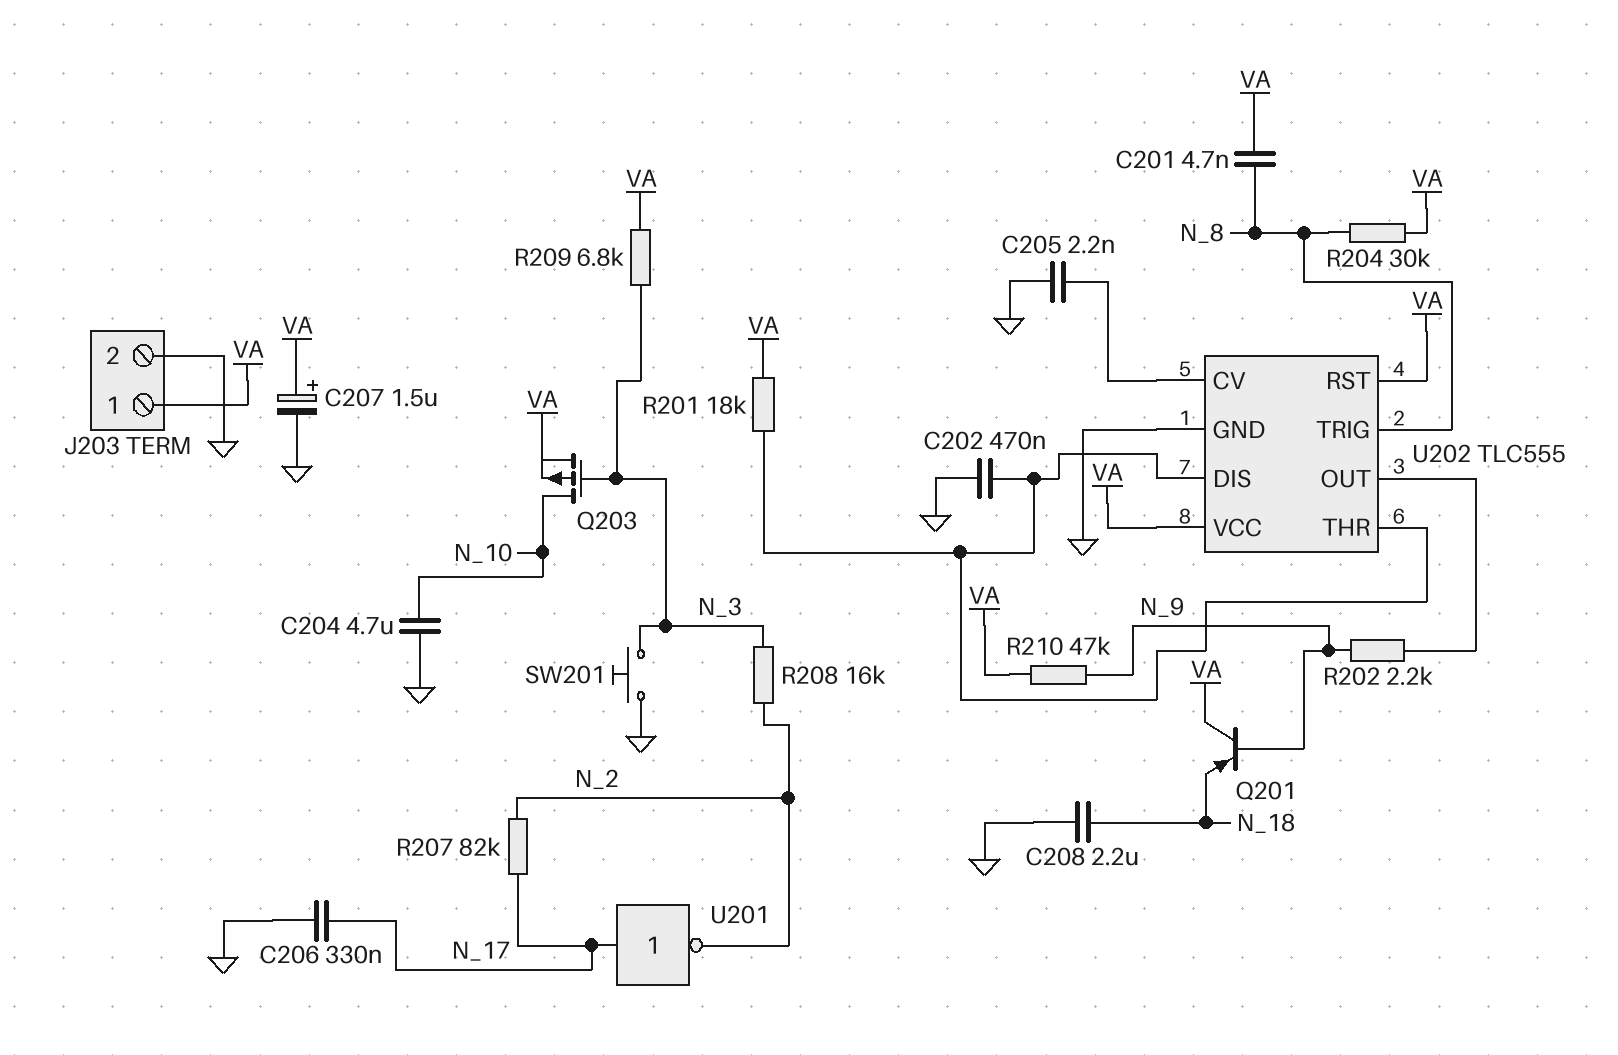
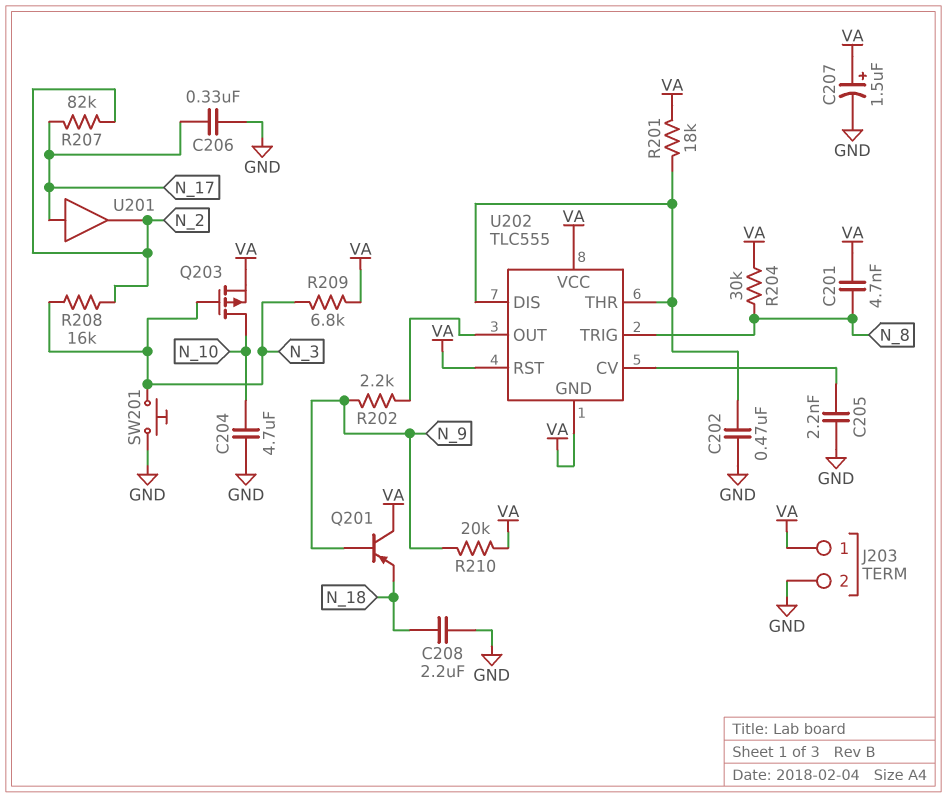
R210: 47k (N_9, VA) -> 20k (N_9, VA)
U201: NOT (in N_17, out N_2) -> buffer (in N_17, out N_2)
U202 pin GND: GND -> VA

